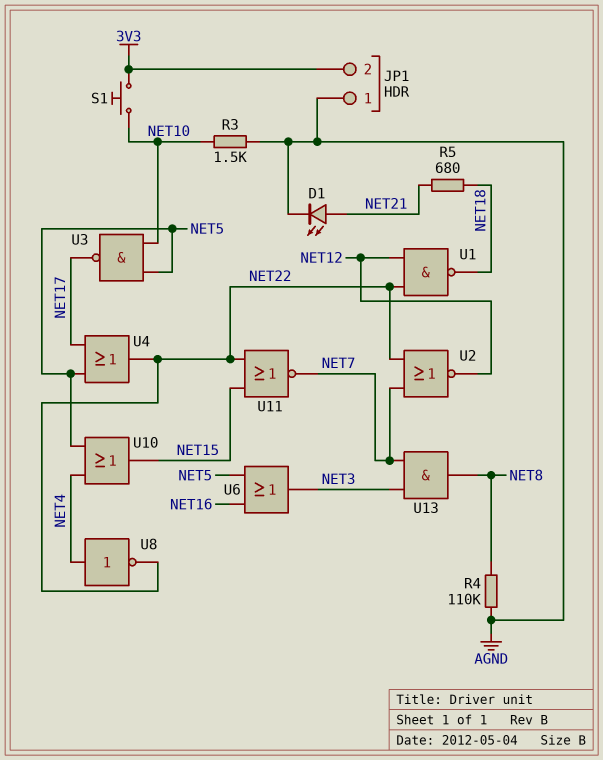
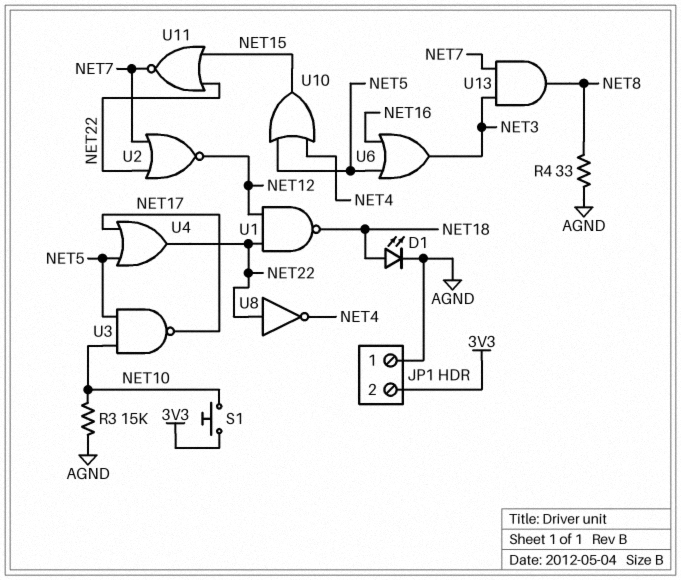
D1: LED (A NET21, K AGND) -> LED (A NET18, K AGND)
R3: 1.5k (AGND, NET10) -> 15k (AGND, NET10)
R4: 110k (AGND, NET8) -> 33 (AGND, NET8)
R5: 680 (NET18, NET21) -> none
U8: NOT (in NET4, out NET22) -> NOT (in NET22, out NET4)

